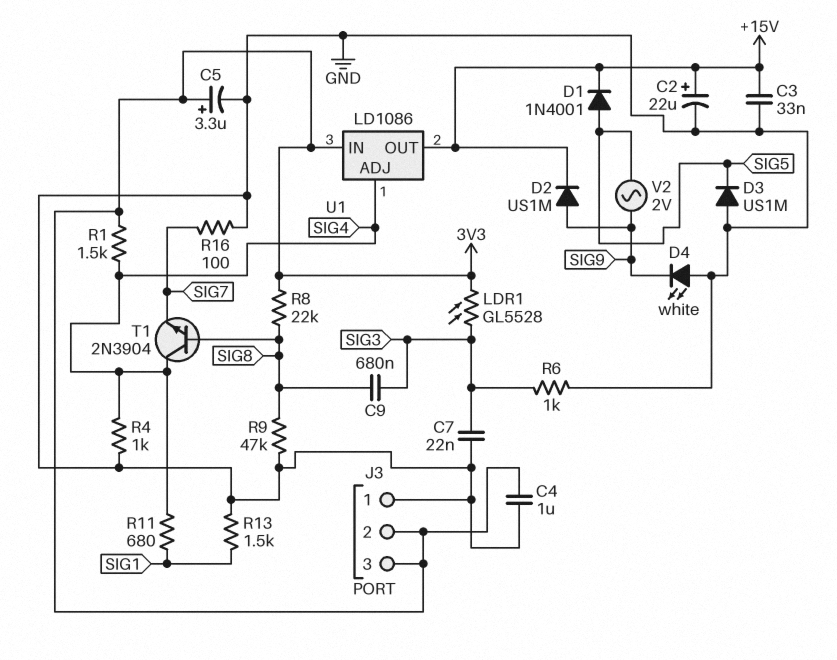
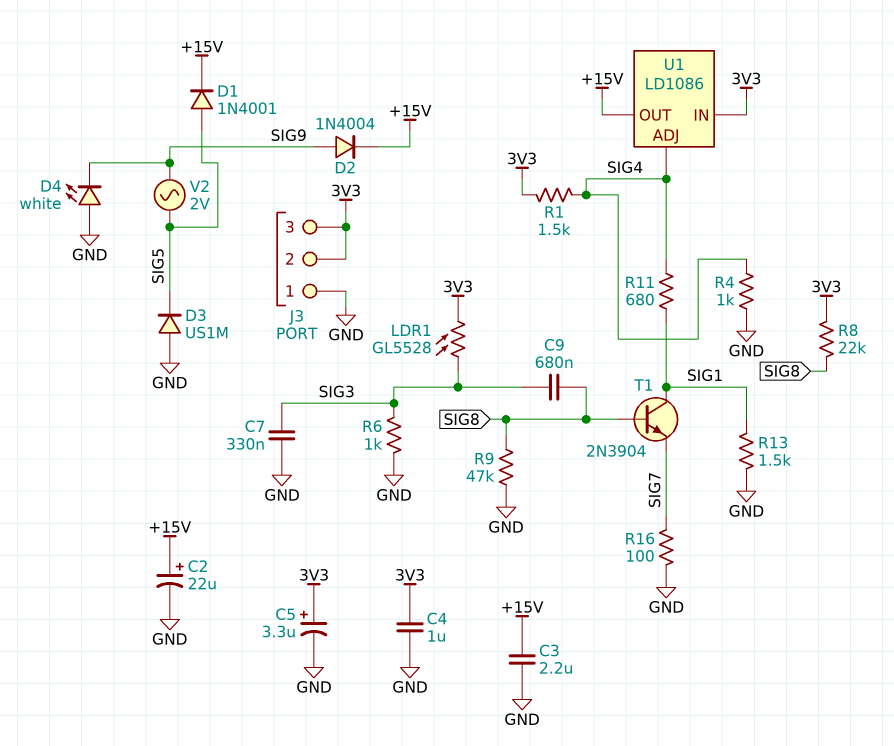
C3: 33nF (+15V, GND) -> 2.2uF (+15V, GND)
C7: 22nF (GND, SIG3) -> 330nF (GND, SIG3)
D2: diode US1M (A SIG9, K +15V) -> diode 1N4004 (A SIG9, K +15V)
T1: NPN 2N3904 (B SIG8, C SIG4, E SIG7) -> NPN 2N3904 (B SIG8, C SIG1, E SIG7)

